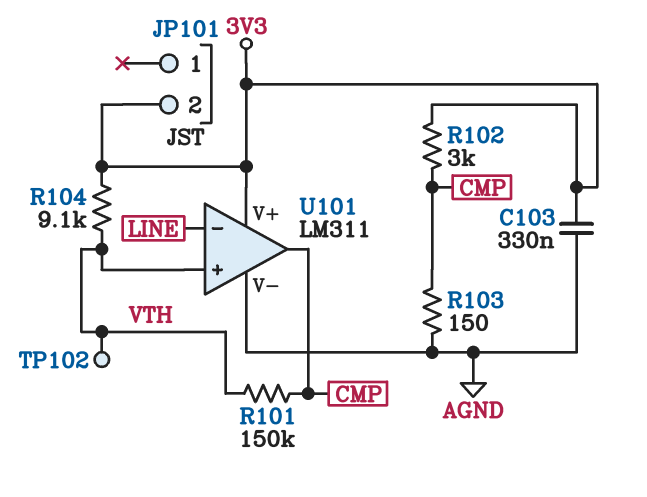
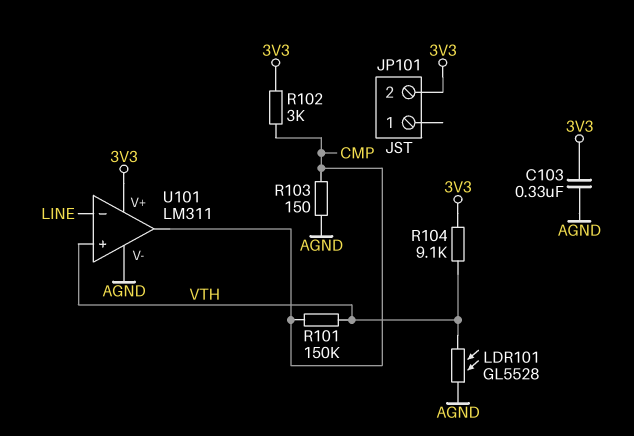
LDR101: none -> GL5528 (AGND, VTH)
TP102: test point (VTH) -> none

